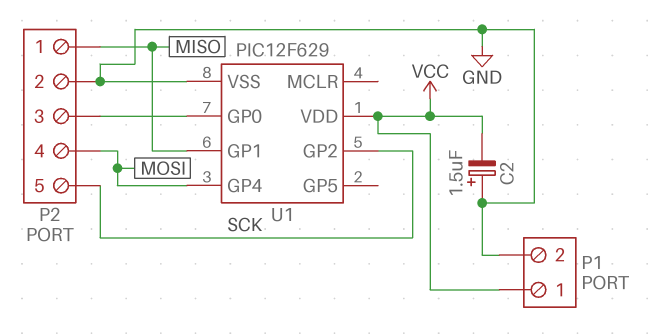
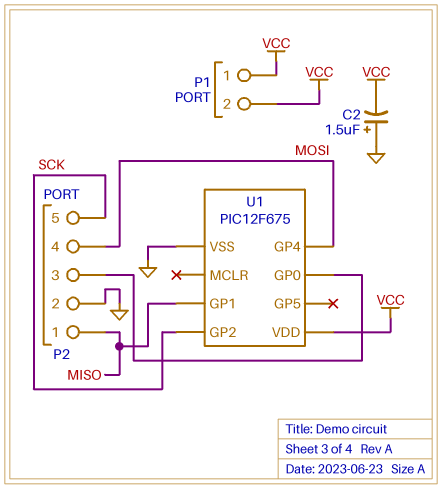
P1 pin 2: GND -> VCC
U1: PIC12F629 -> PIC12F675

